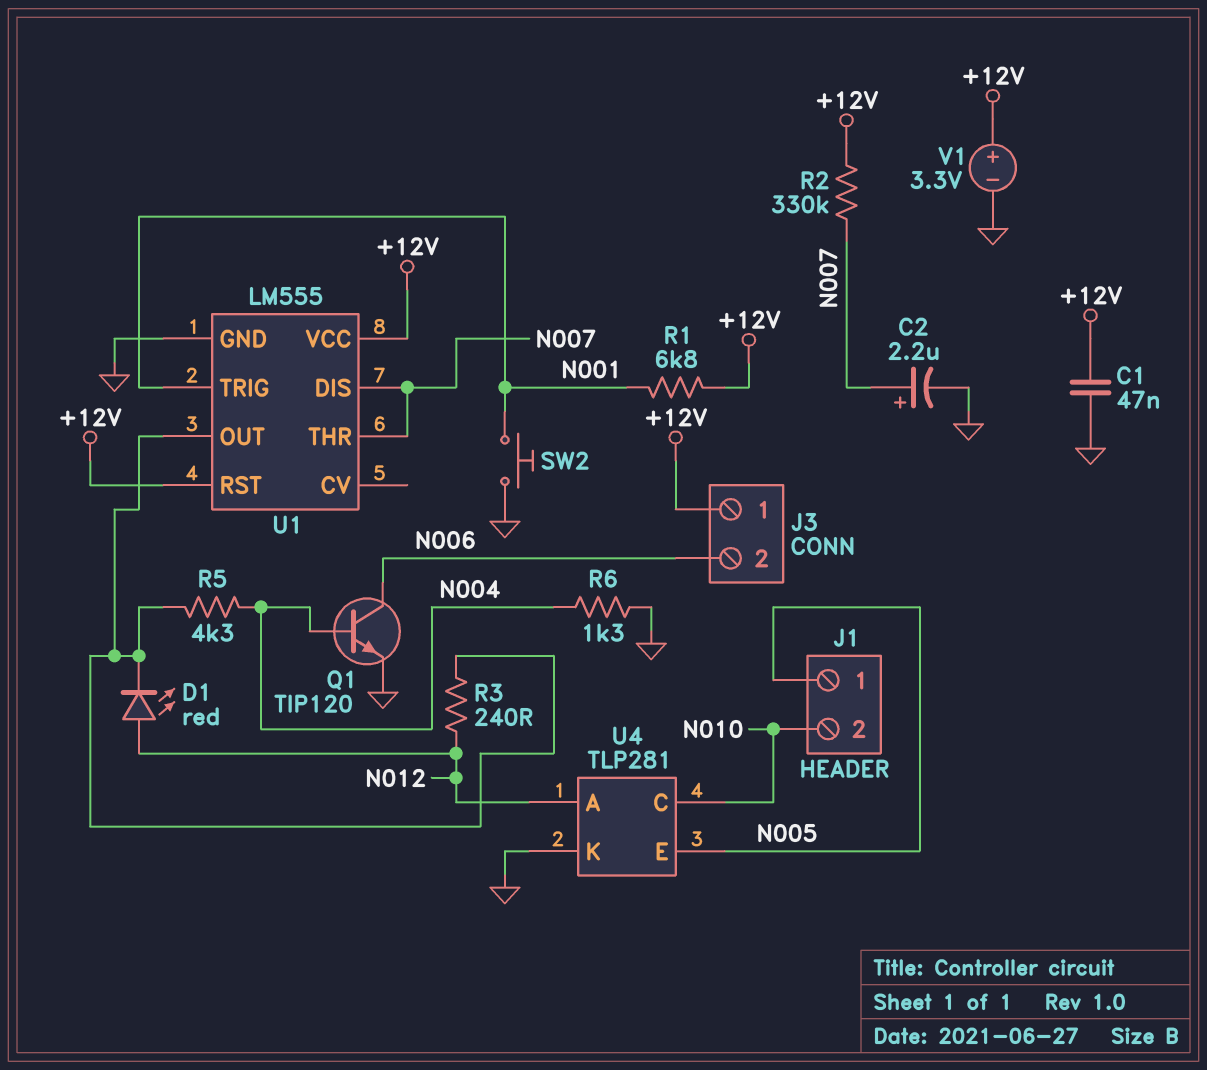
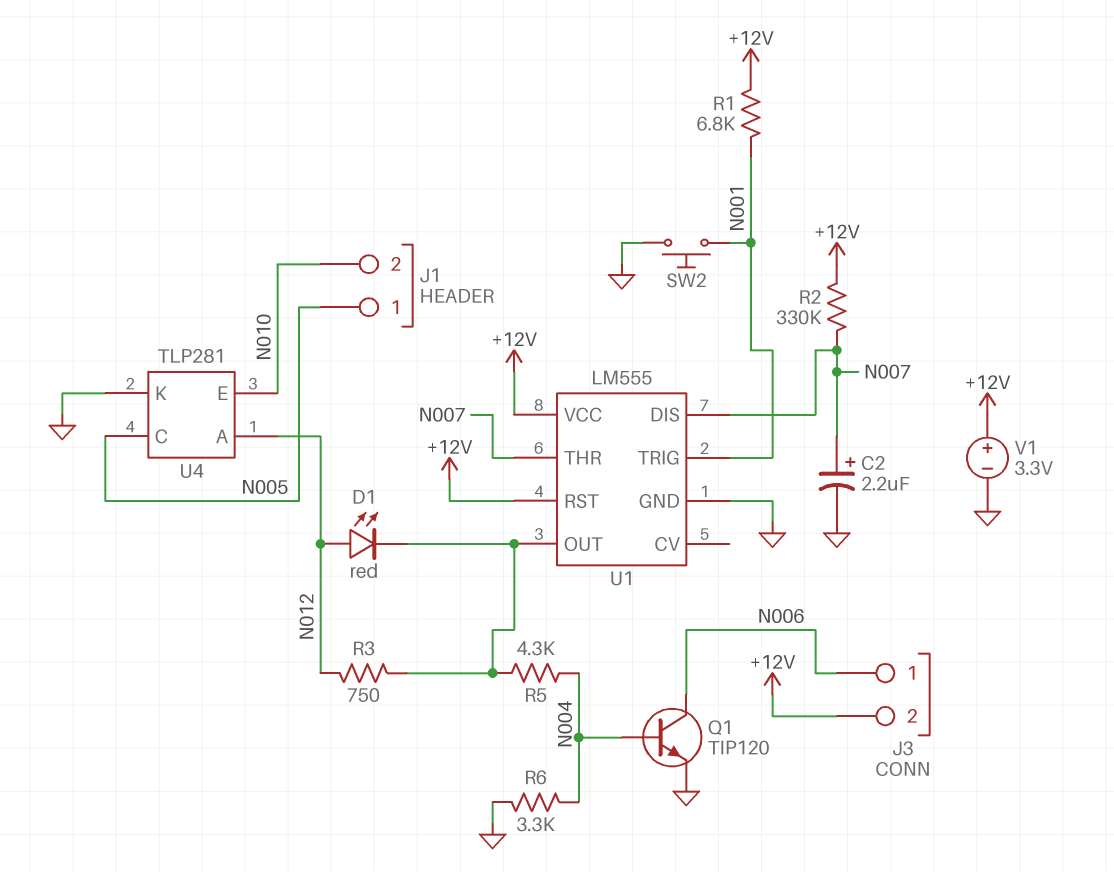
C1: 47nF (+12V, GND) -> none
J3 pin 1: +12V -> N006
J3 pin 2: N006 -> +12V
R3: 240 (N012, U1/OUT) -> 750 (N012, U1/OUT)
R6: 1.3k (GND, N004) -> 3.3k (GND, N004)
U4 pin C: N010 -> N005
U4 pin E: N005 -> N010

